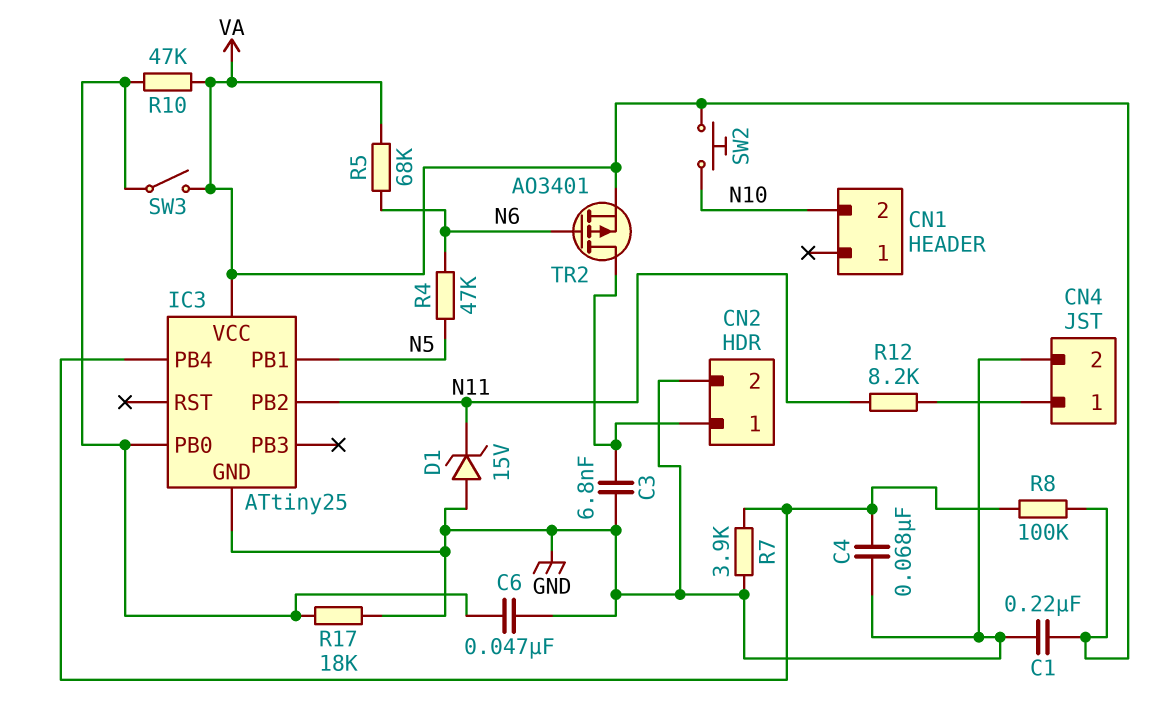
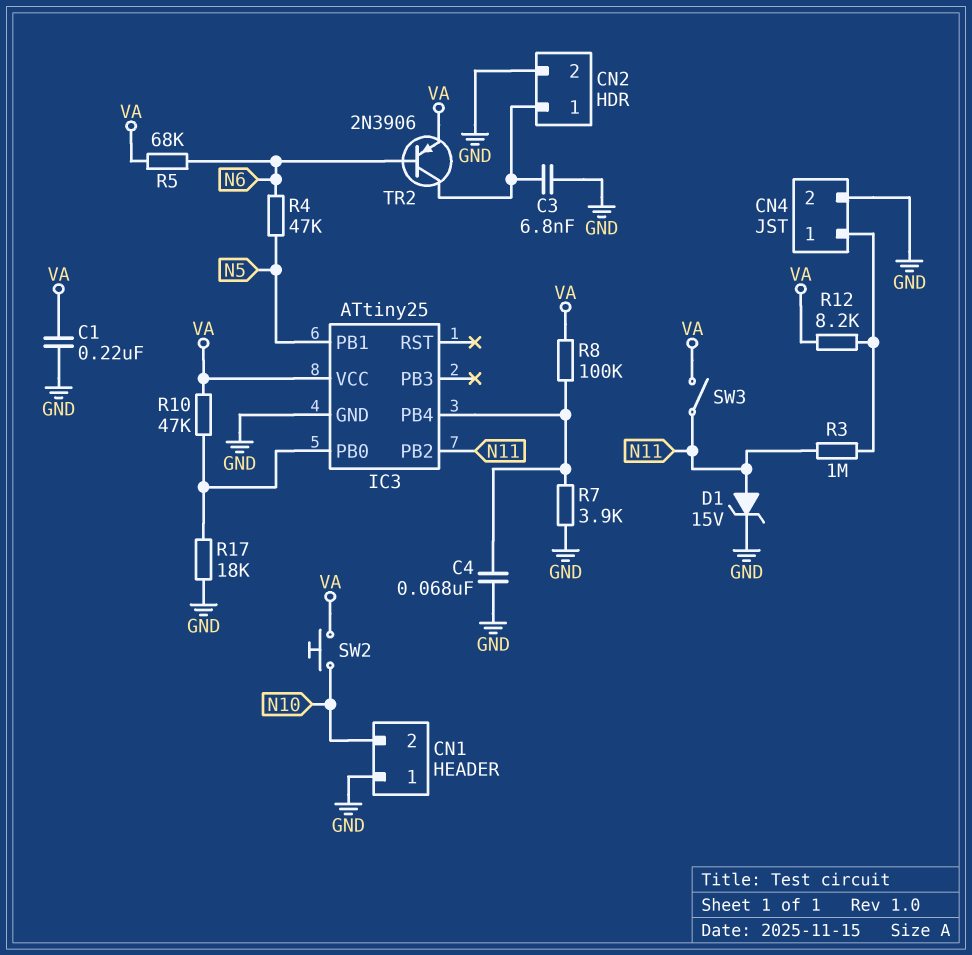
C6: 47nF (GND, IC3/PB0) -> none
CN1 pin 1: none -> GND
D1: zener 15V (A GND, K N11) -> zener 15V (A N11, K GND)
R3: none -> 1M (CN4/1, N11)
R12: 8.2k (CN4/1, N11) -> 8.2k (CN4/1, VA)
SW3: switch (IC3/PB0, VA) -> switch (N11, VA)
TR2: PMOS AO3401 (G N6, D CN2/1, S VA) -> PNP 2N3906 (B N6, C CN2/1, E VA)

